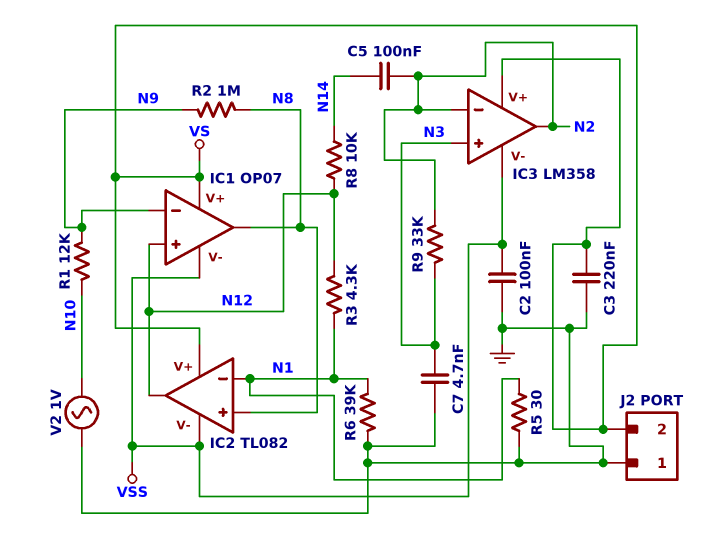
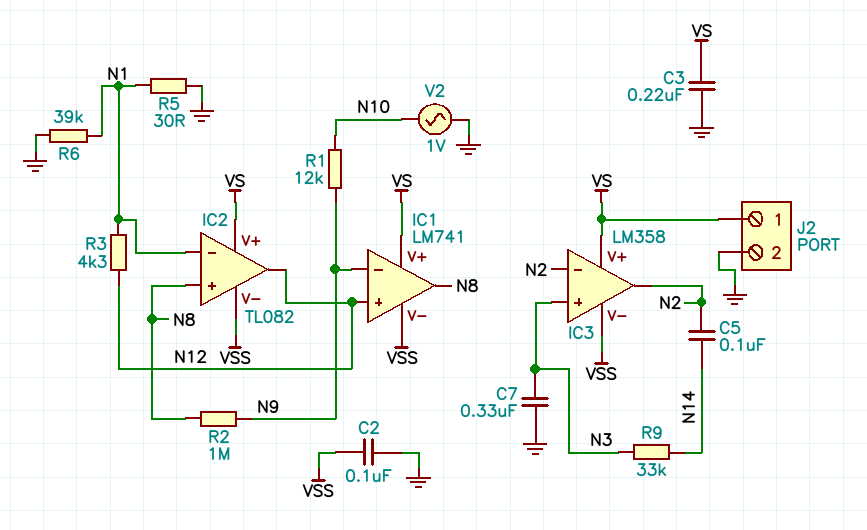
C7: 4.7nF (GND, N3) -> 330nF (GND, N3)
IC1: OP07 -> LM741
J2 pin 1: GND -> VS
J2 pin 2: VS -> GND
R8: 10k (N12, N14) -> none
R9: 33k (N2, N3) -> 33k (N3, N14)

